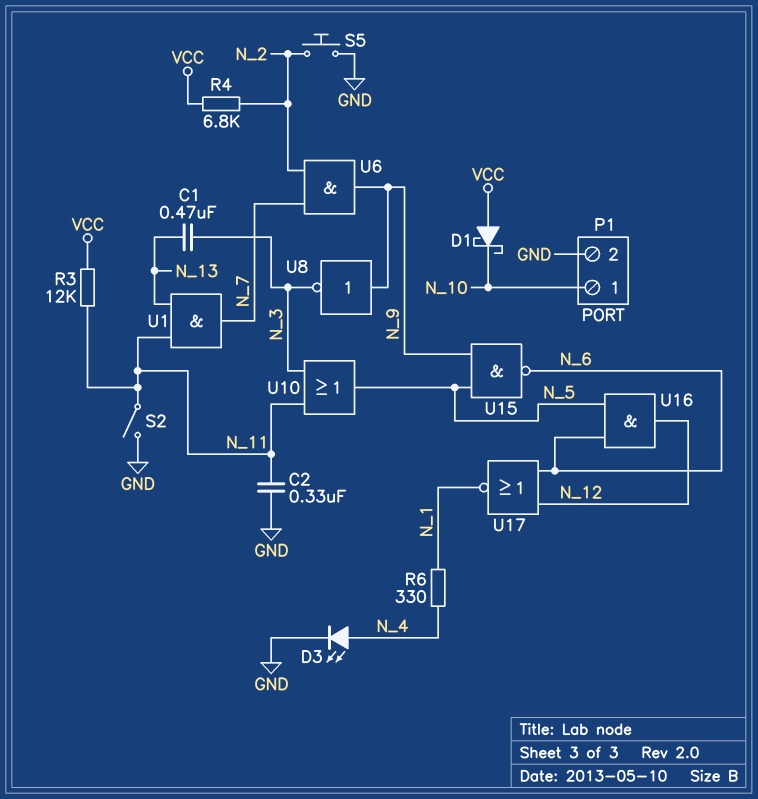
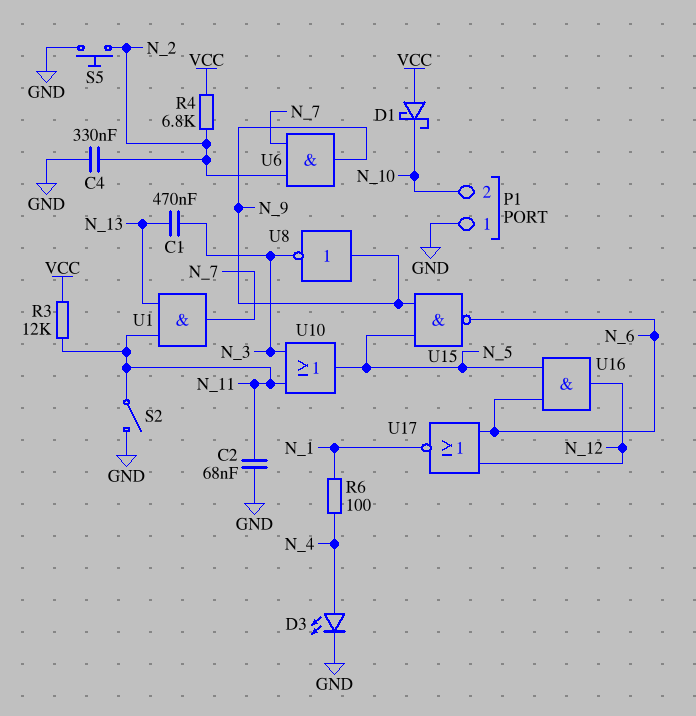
C2: 330nF (GND, N_11) -> 68nF (GND, N_11)
C4: none -> 330nF (GND, N_2)
P1 pin 1: N_10 -> GND
P1 pin 2: GND -> N_10
R6: 330 (N_1, N_4) -> 100 (N_1, N_4)

